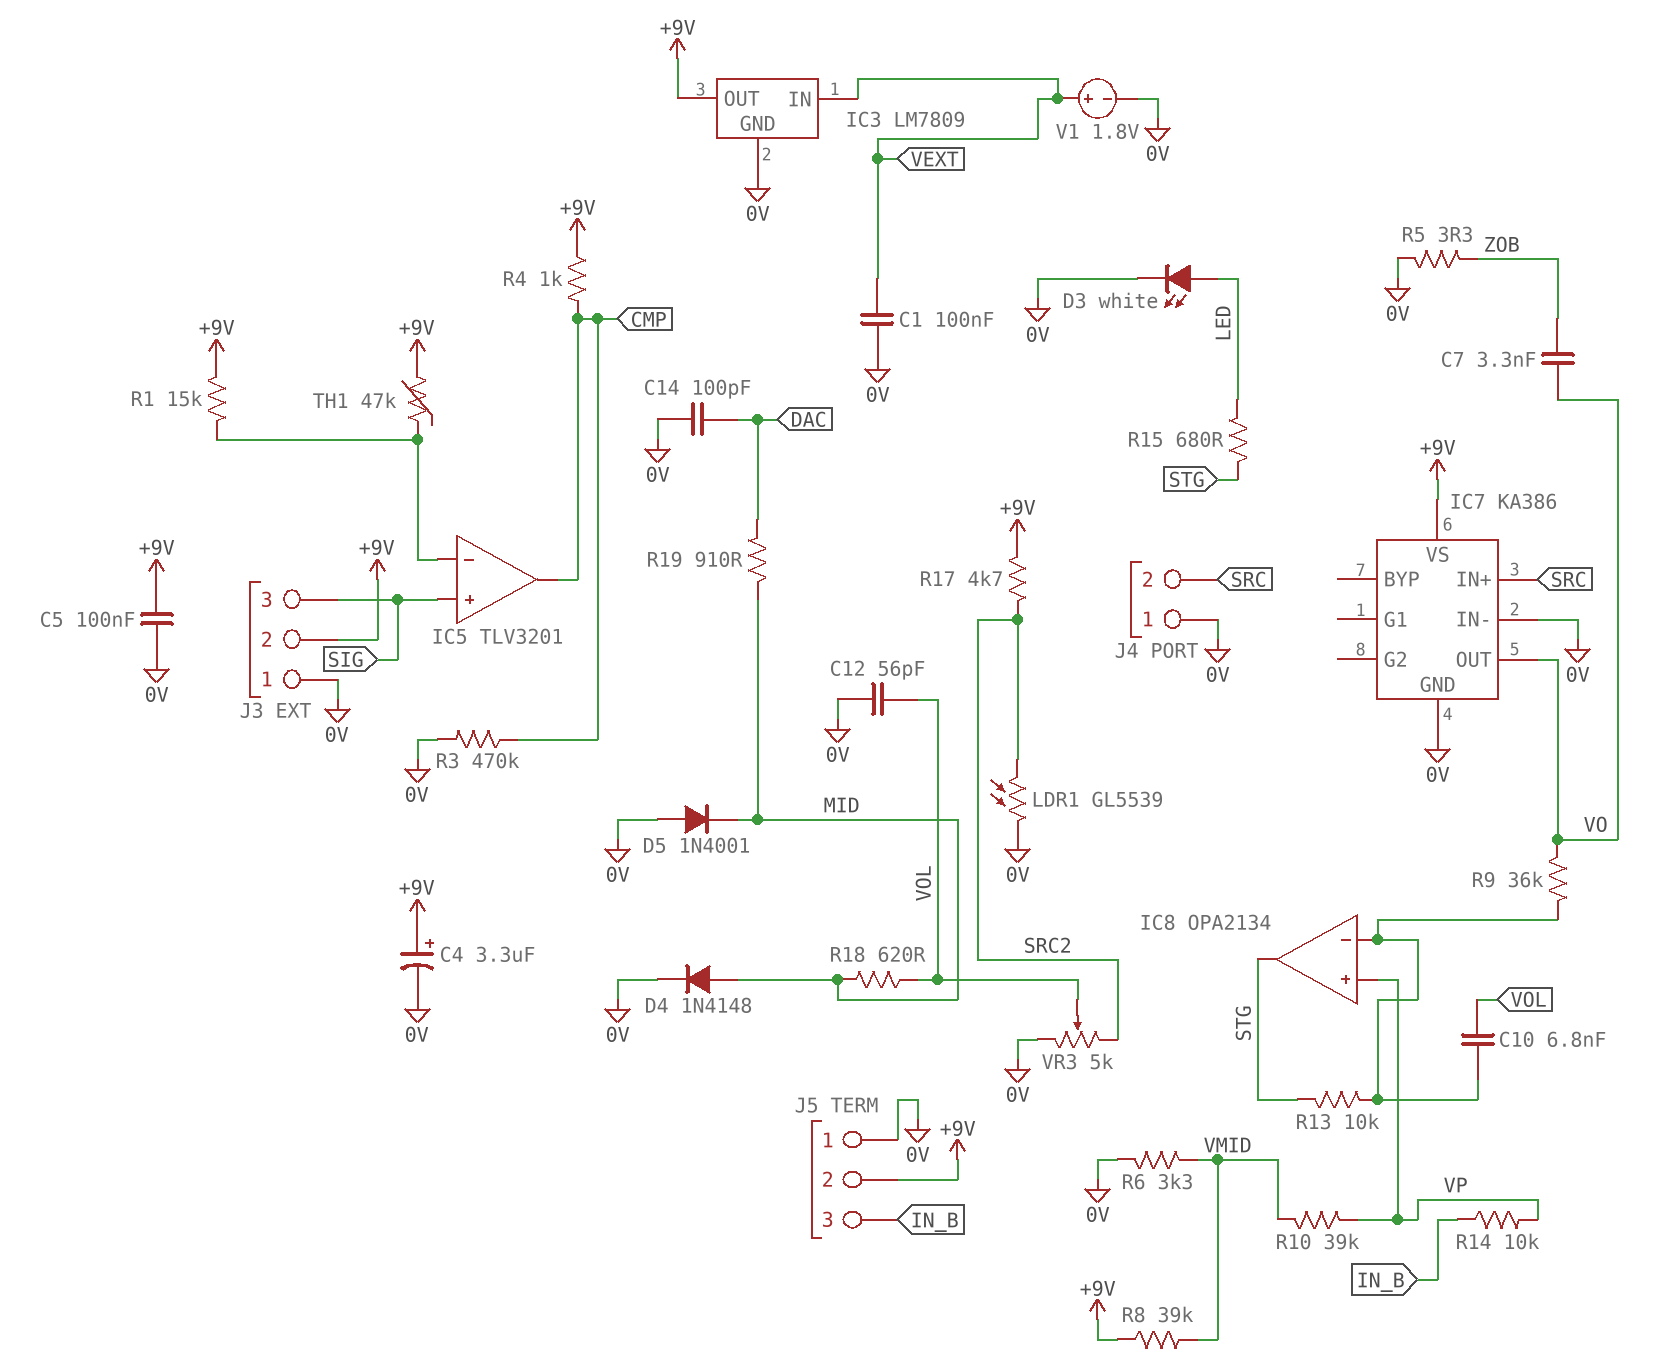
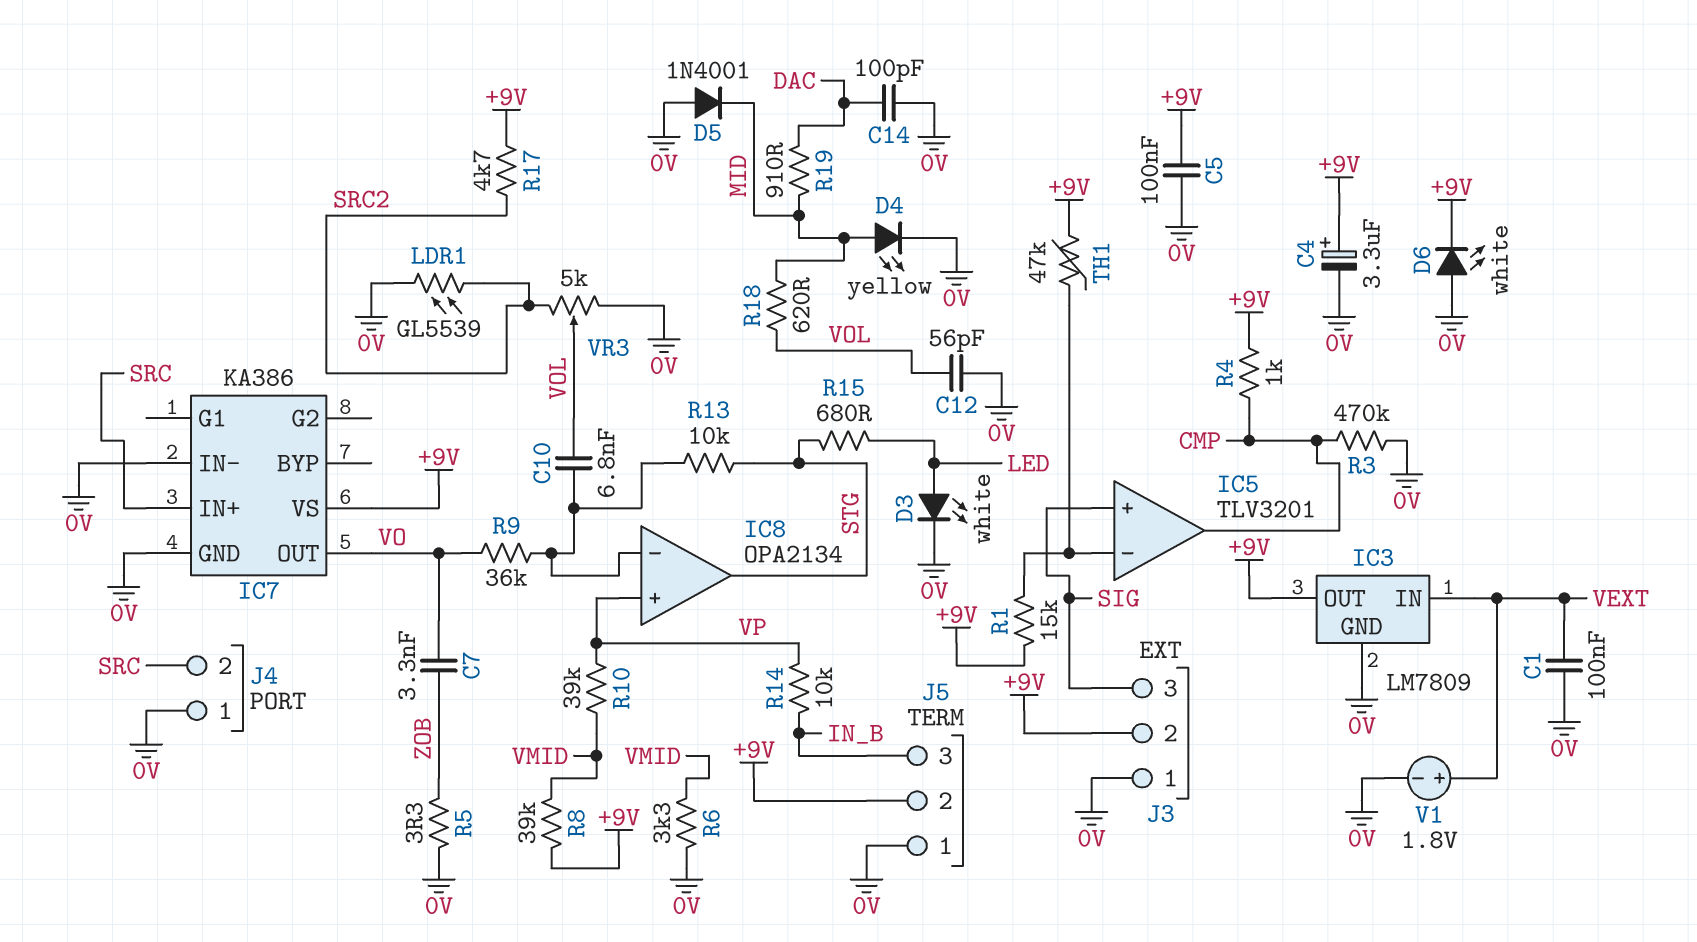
D4: diode 1N4148 (A MID, K 0V) -> LED yellow (A MID, K 0V)
D6: none -> LED white (A 0V, K +9V)

